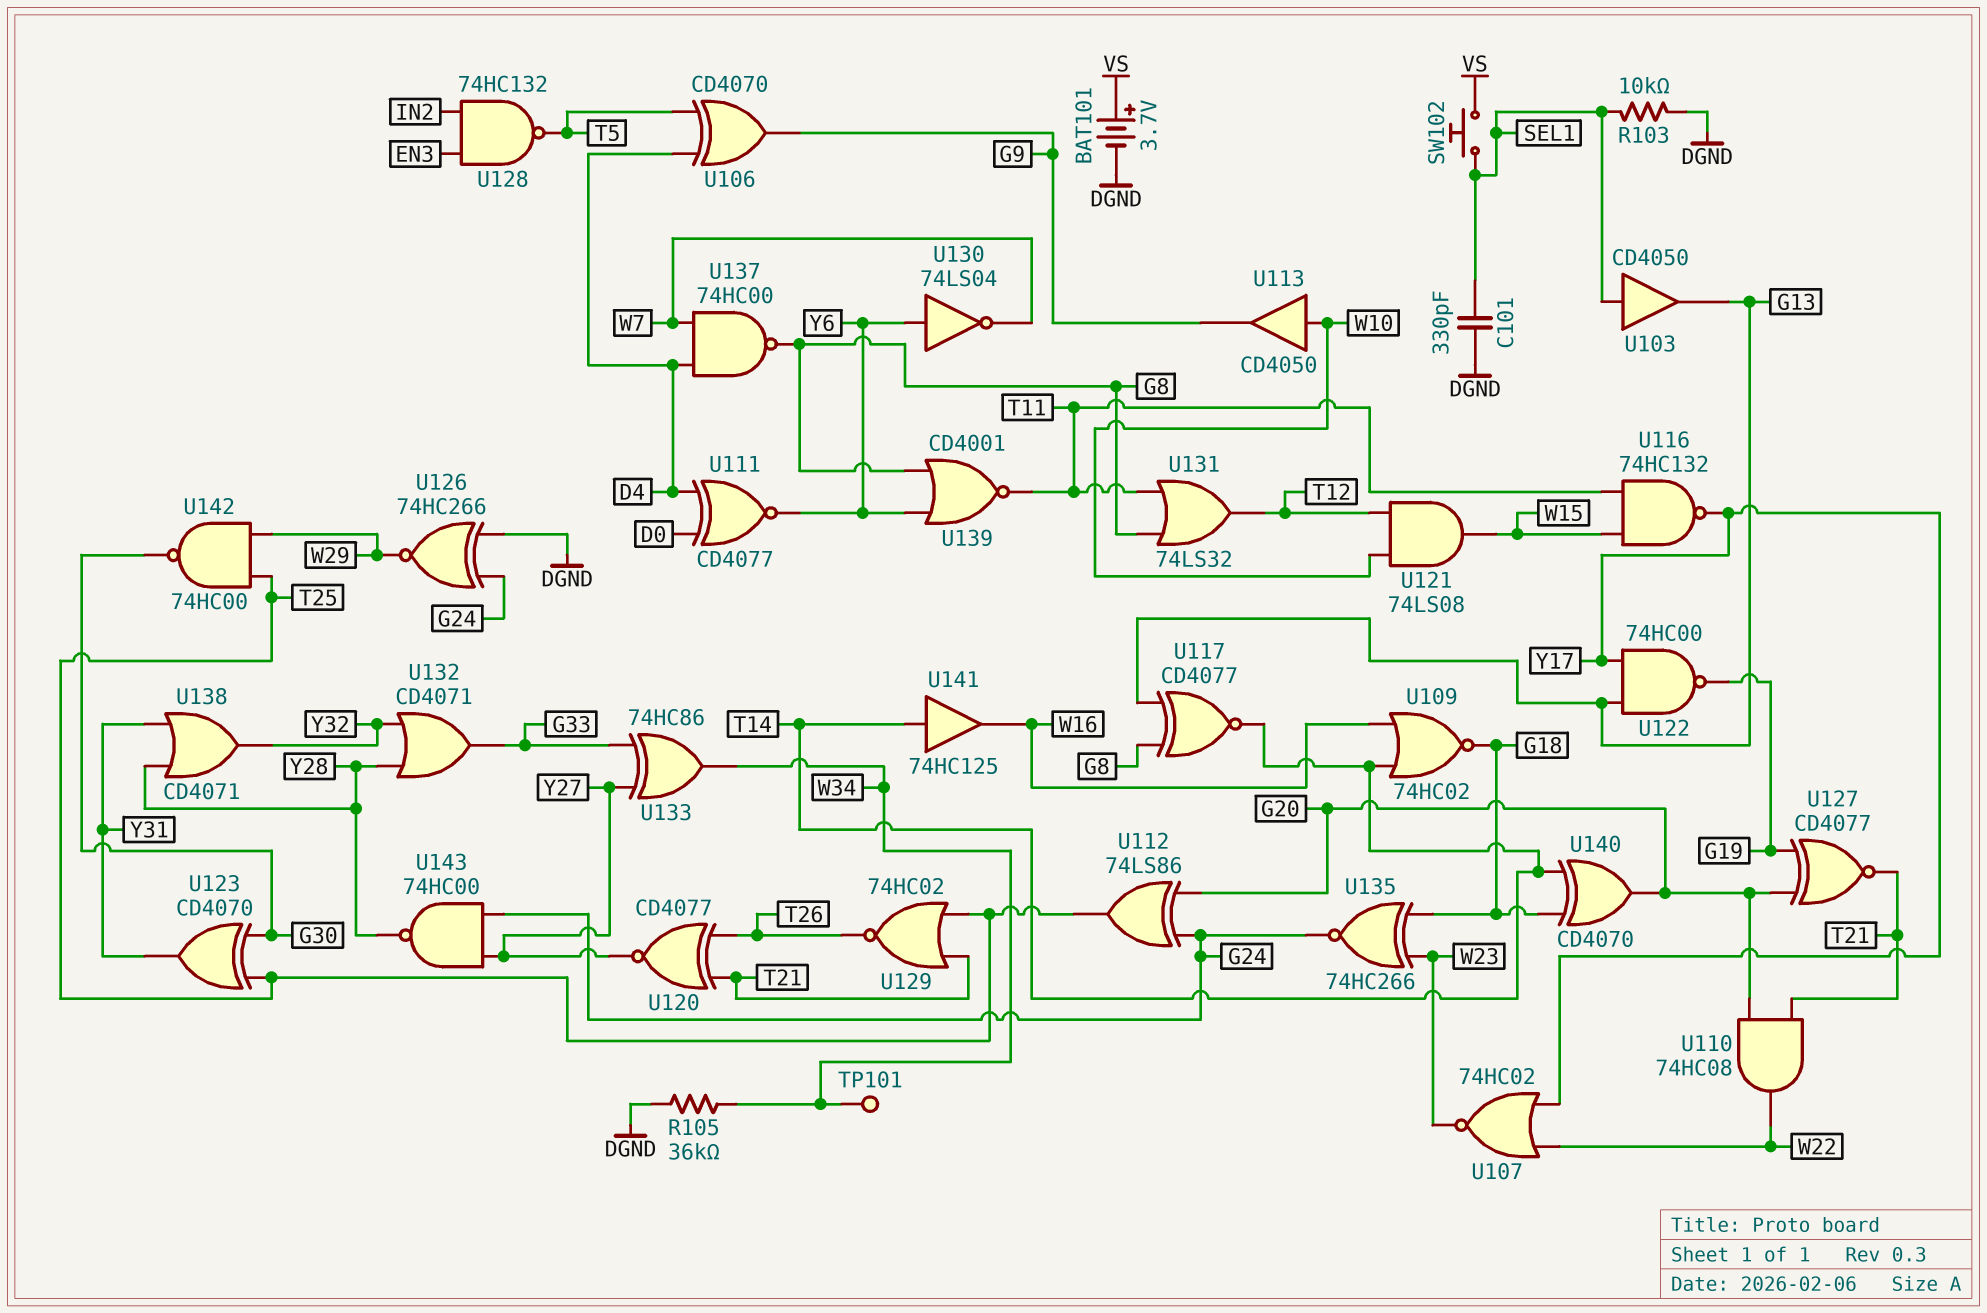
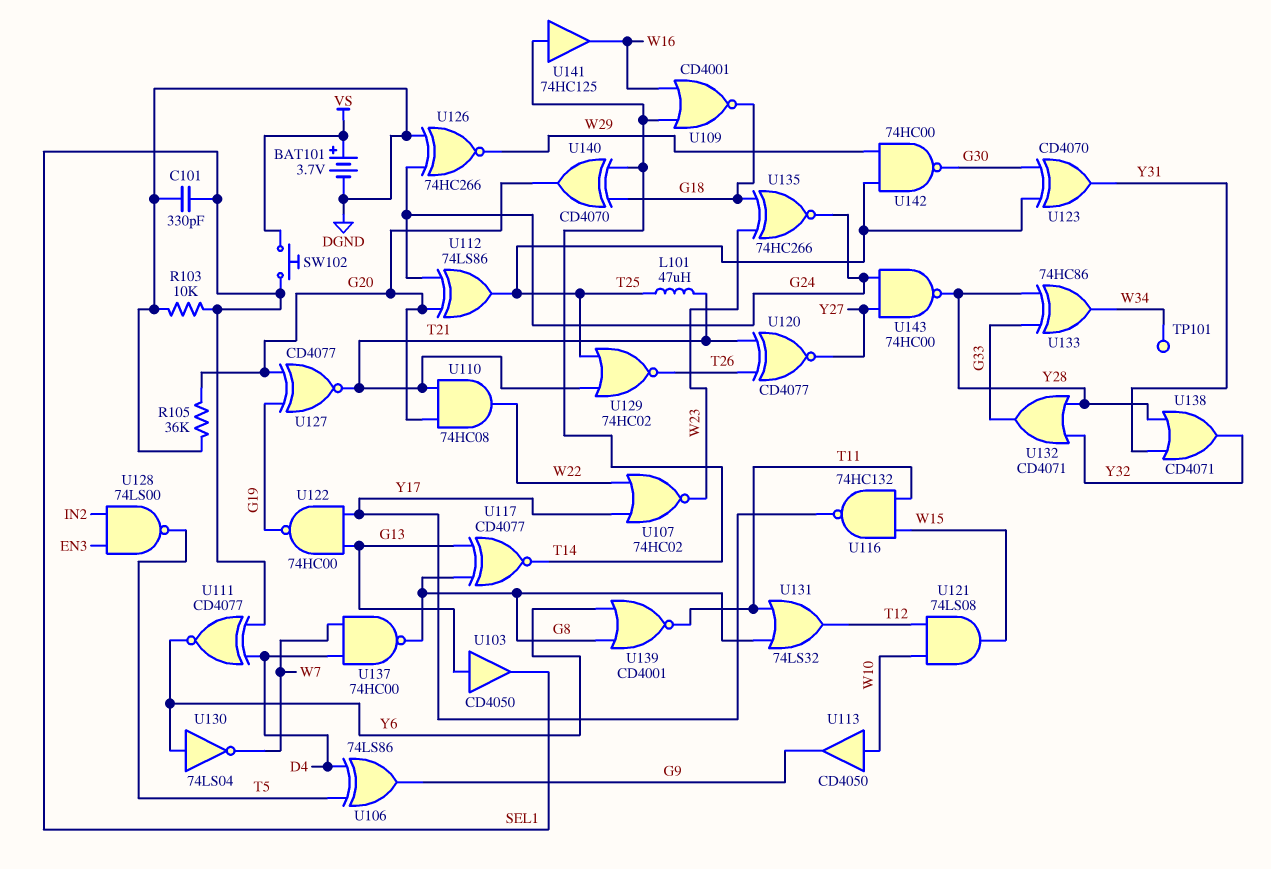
L101: none -> 47uH (T21, T25)
R105: 36k (DGND, W34) -> 36k (DGND, G20)
U103: buffer CD4050 (in SEL1, out G13) -> buffer CD4050 (in G13, out SEL1)
U106: XOR CD4070 (in D4, in T5, out G9) -> XOR 74LS86 (in D4, in T5, out G9)
U109: NOR 74HC02 (in T14, in W16, out G18) -> NOR CD4001 (in T14, in W16, out G18)
U111: XNOR CD4077 (in D0, in D4, out Y6) -> XNOR CD4077 (in D4, in SEL1, out Y6)
U128: NAND 74HC132 (in EN3, in IN2, out T5) -> NAND 74LS00 (in EN3, in IN2, out T5)
U133: XOR 74HC86 (in G33, in Y27, out W34) -> XOR 74HC86 (in G33, in Y28, out W34)

